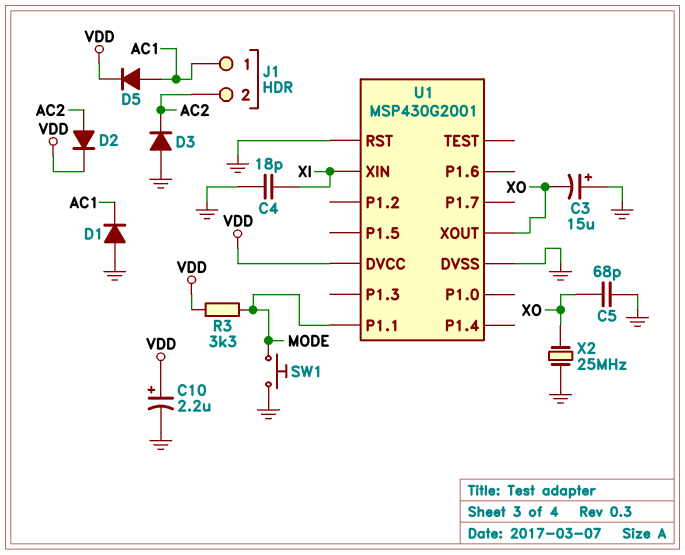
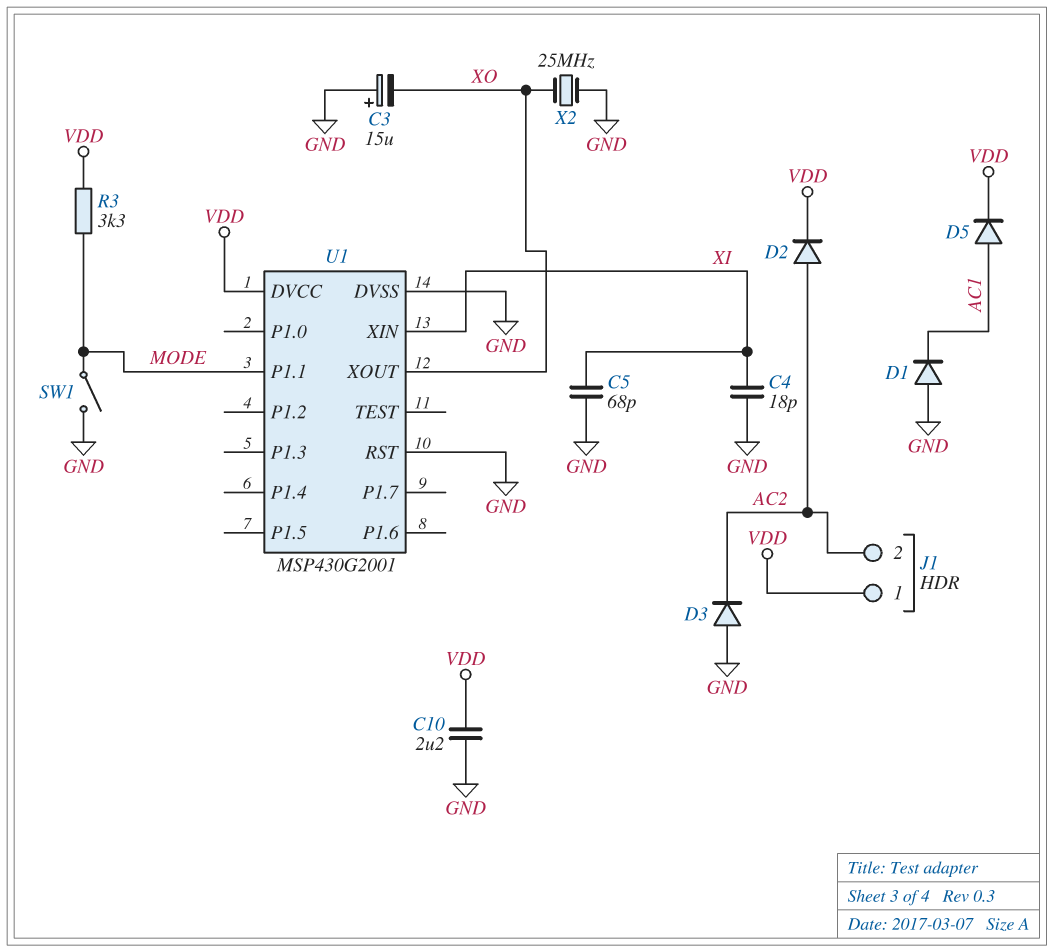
C5: 68pF (GND, XO) -> 68pF (GND, XI)
C10: 2.2uF (plus VDD, minus GND) -> 2.2uF (GND, VDD)
J1 pin 1: AC1 -> VDD
SW1: button (GND, MODE) -> switch (GND, MODE)

